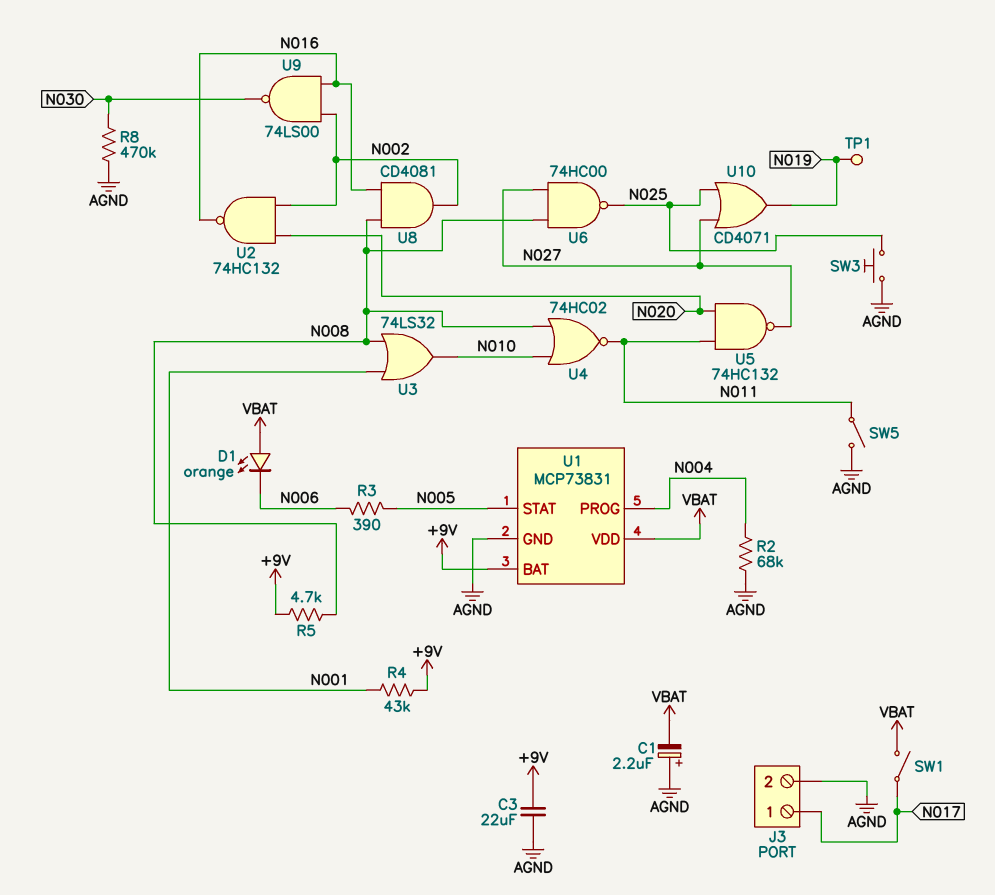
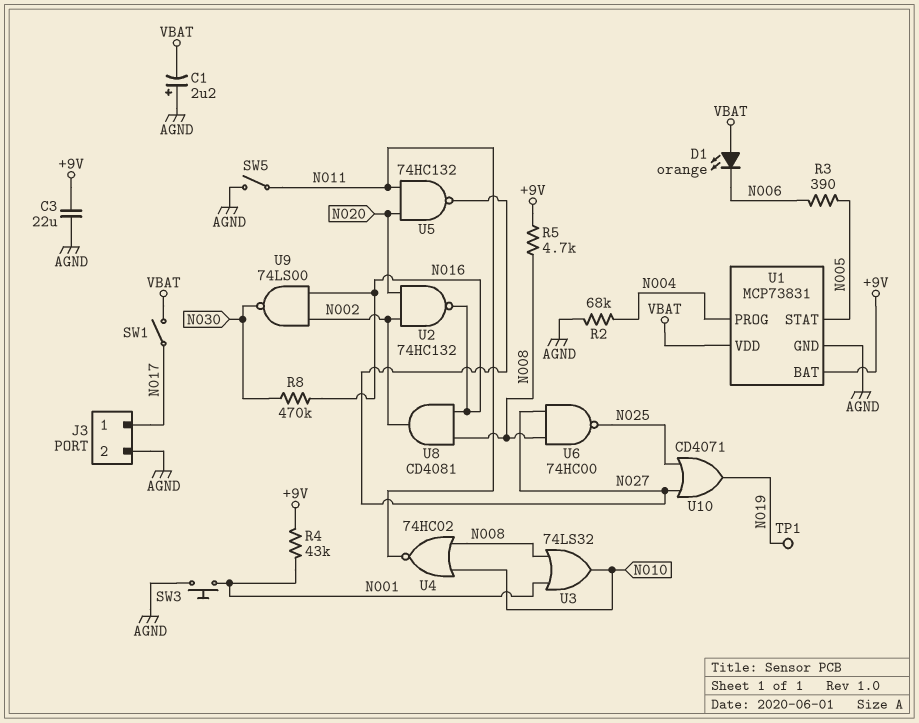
R8: 470k (AGND, N030) -> 470k (N016, N030)
SW3: button (AGND, N025) -> button (AGND, N001)

